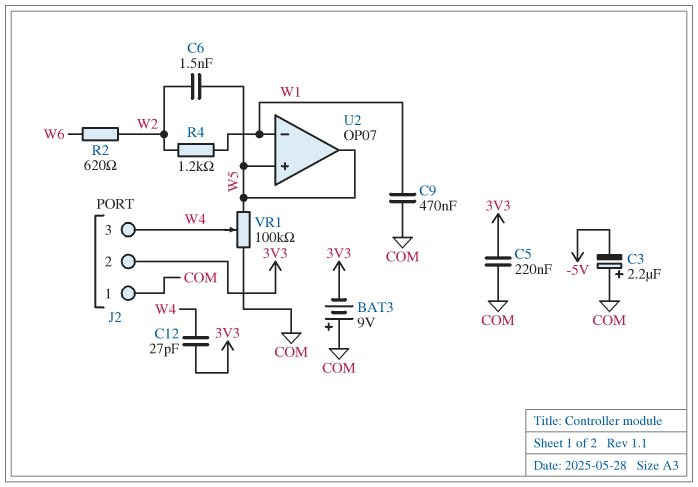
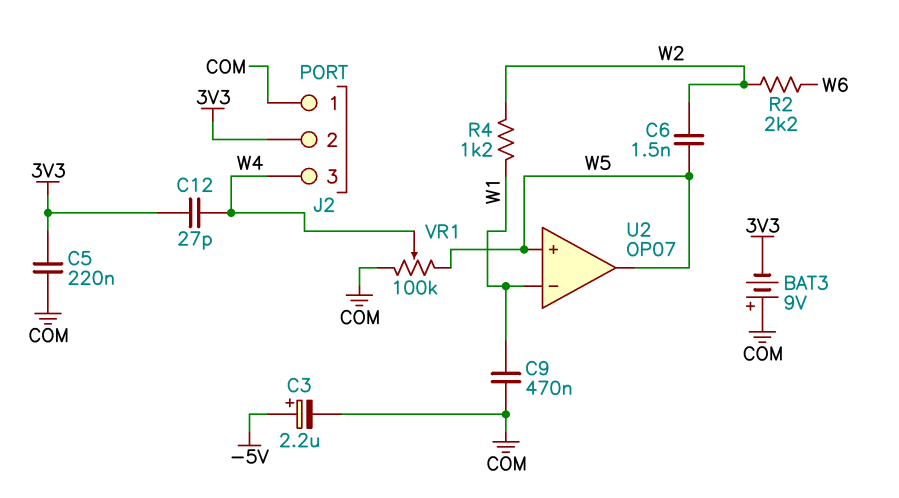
C3: 2.2uF (plus COM, minus -5V) -> 2.2uF (plus -5V, minus COM)
R2: 620 (W2, W6) -> 2.2k (W2, W6)

